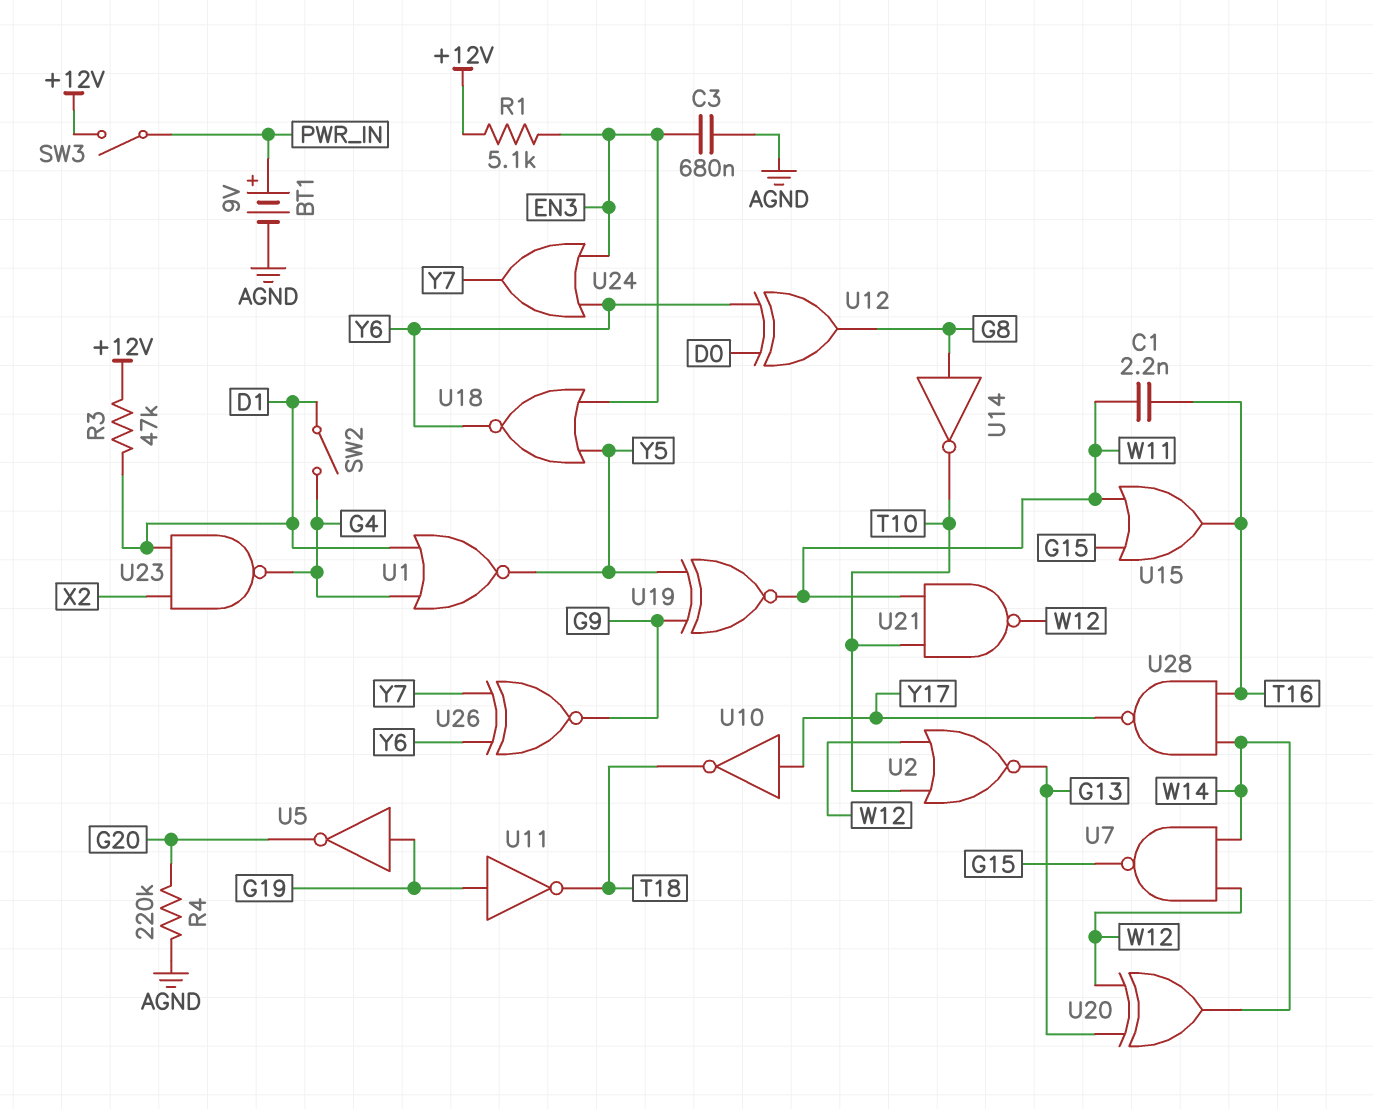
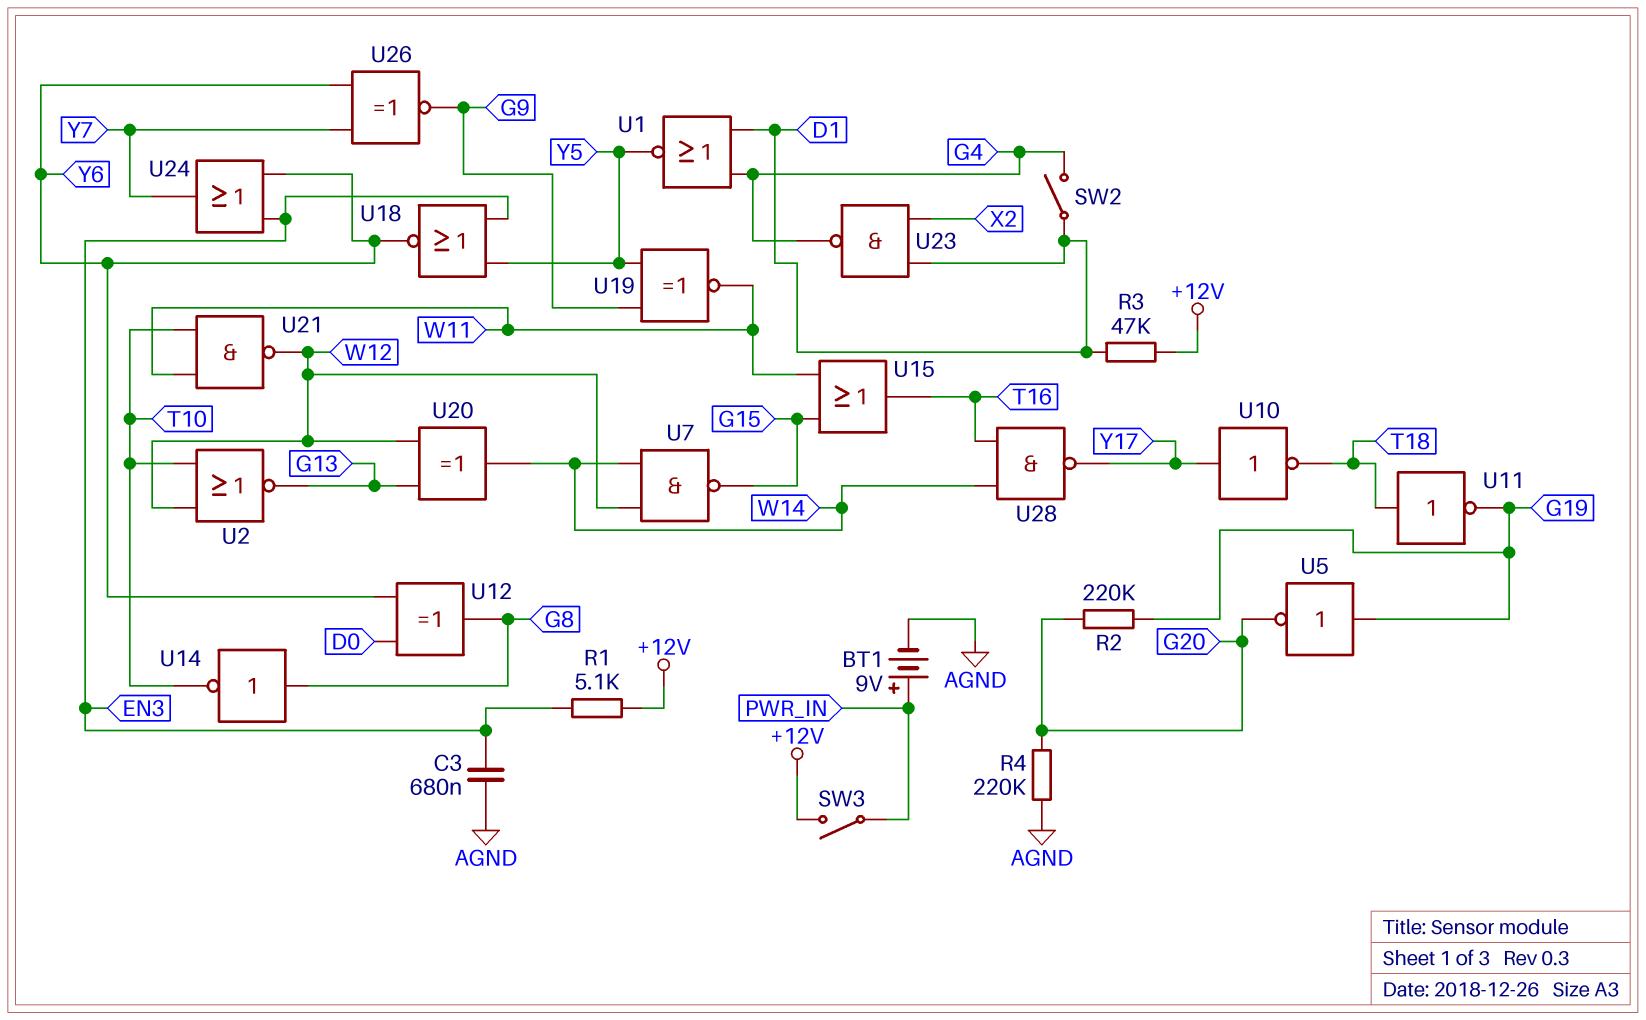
C1: 2.2nF (T16, W11) -> none
R2: none -> 220k (G19, G20)
U11: NOT (in G19, out T18) -> NOT (in T18, out G19)

